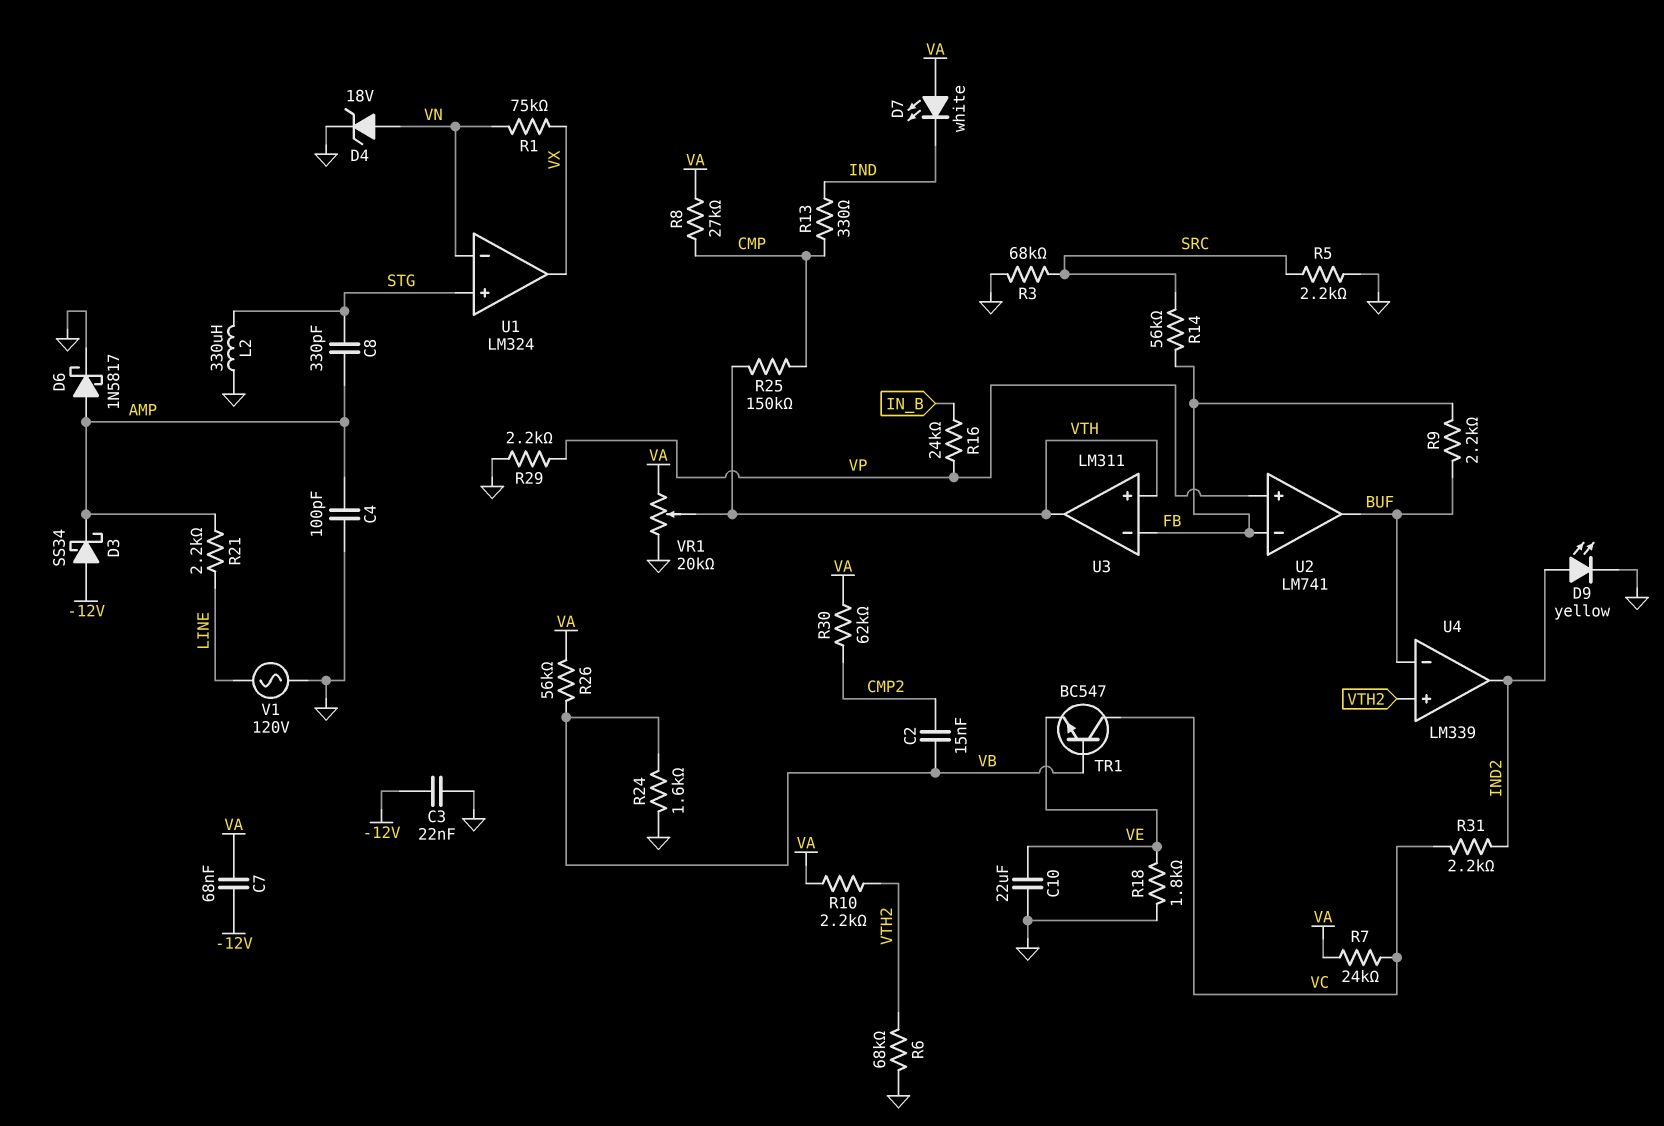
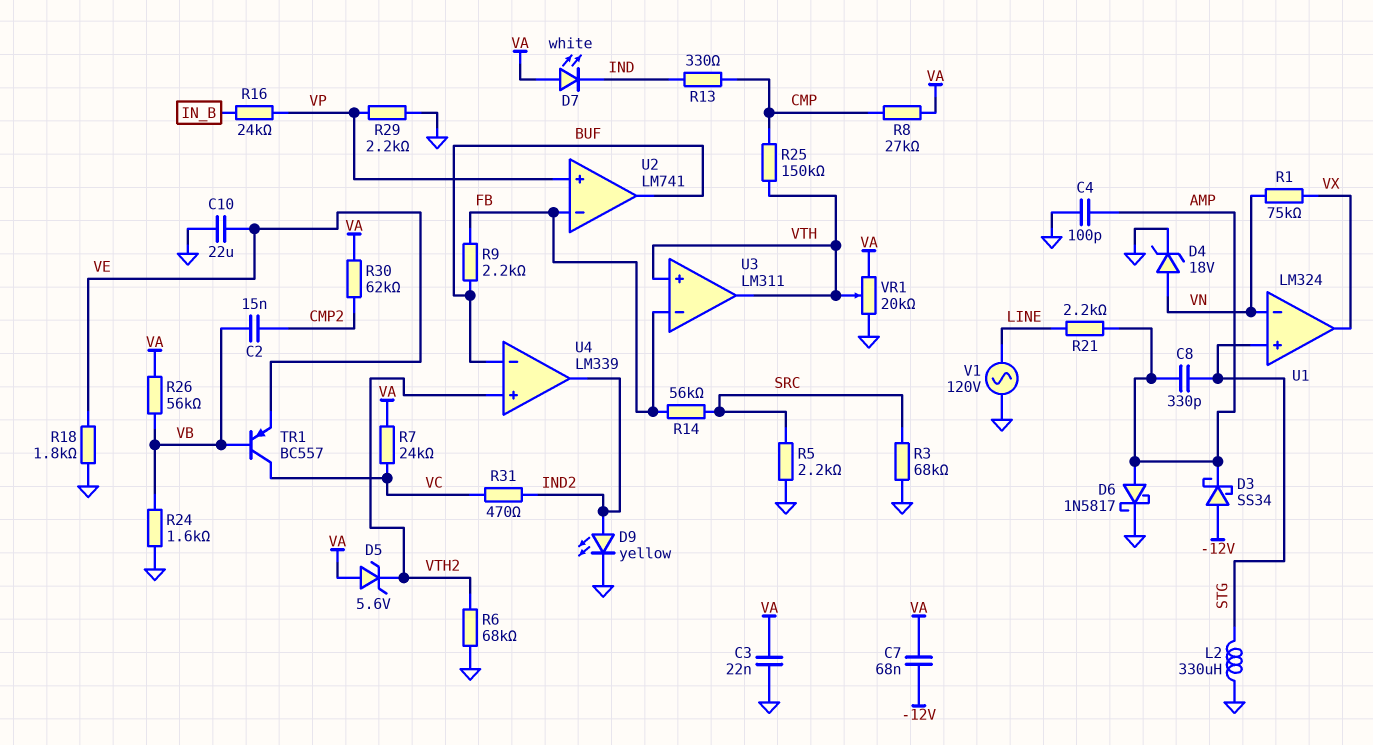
C3: 22nF (-12V, GND) -> 22nF (GND, VA)
D5: none -> zener 5.6V (A VA, K VTH2)
R10: 2.2k (VA, VTH2) -> none
R31: 2.2k (IND2, VC) -> 470 (IND2, VC)
TR1: NPN BC547 (B VB, C VC, E VE) -> PNP BC557 (B VB, C VC, E VE)

